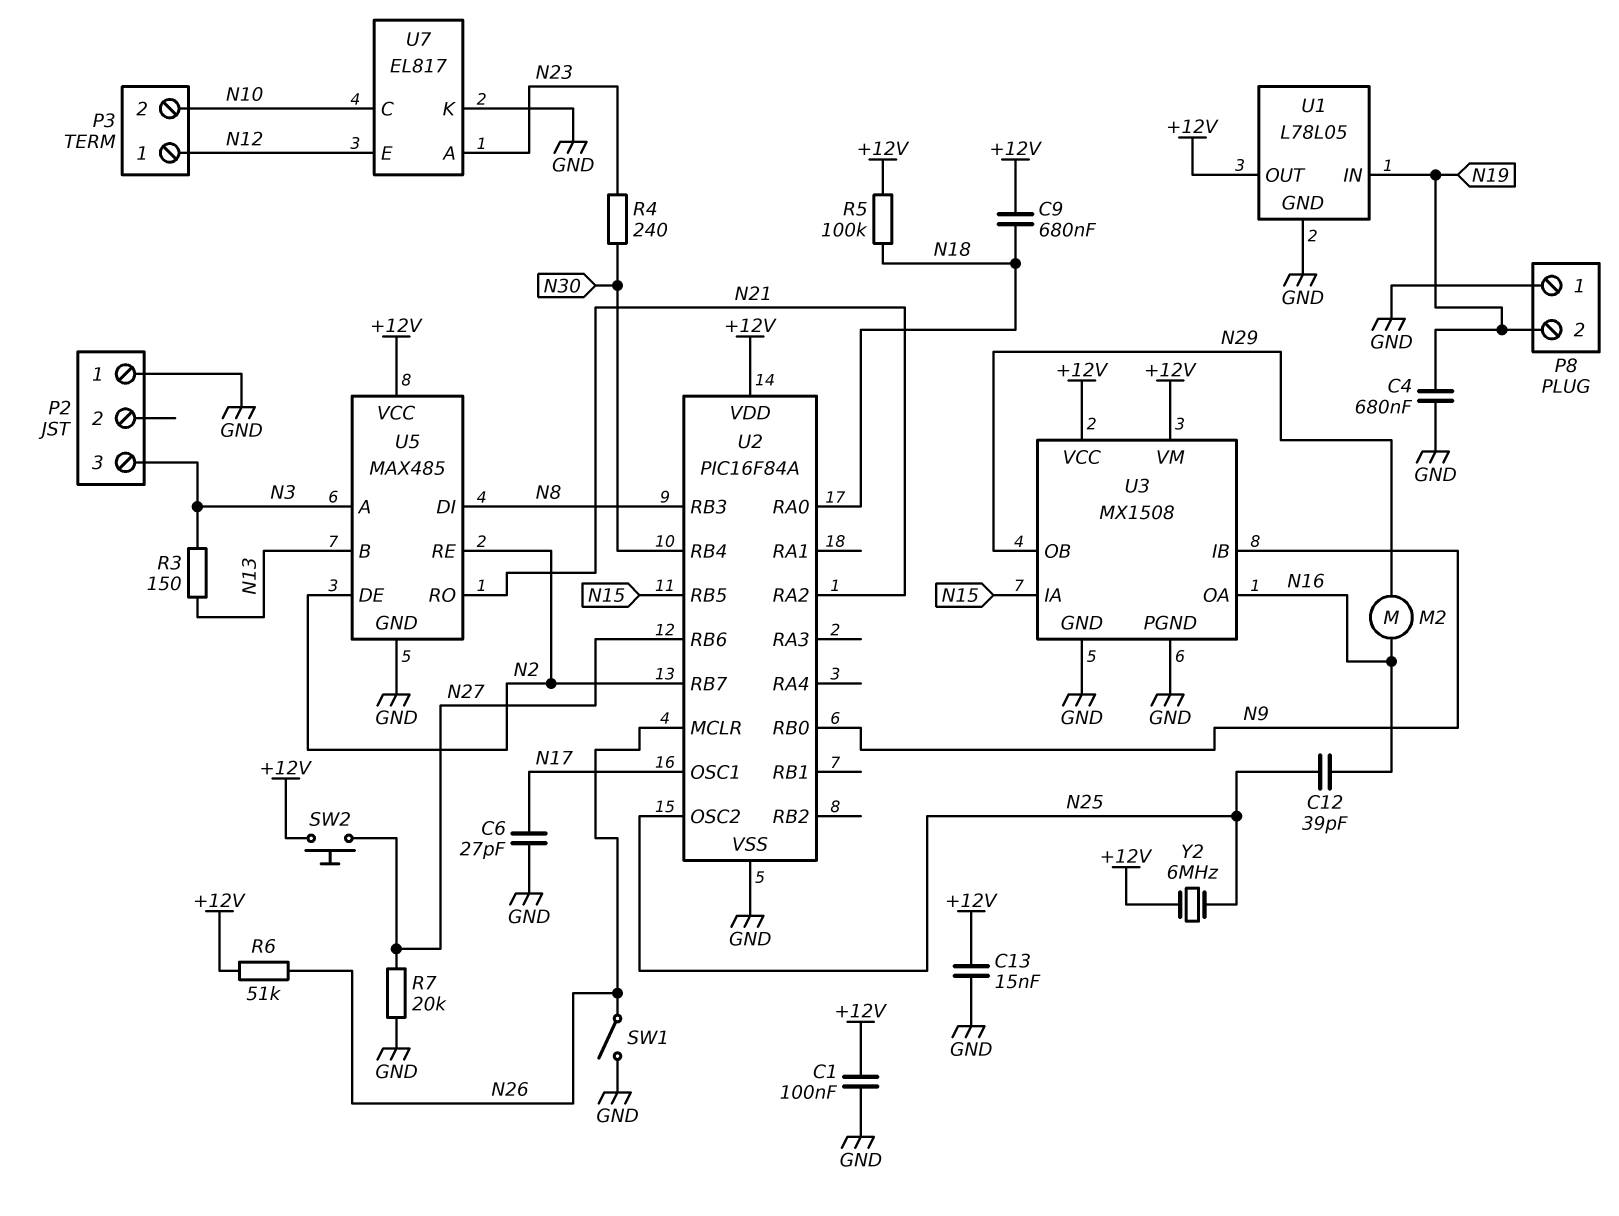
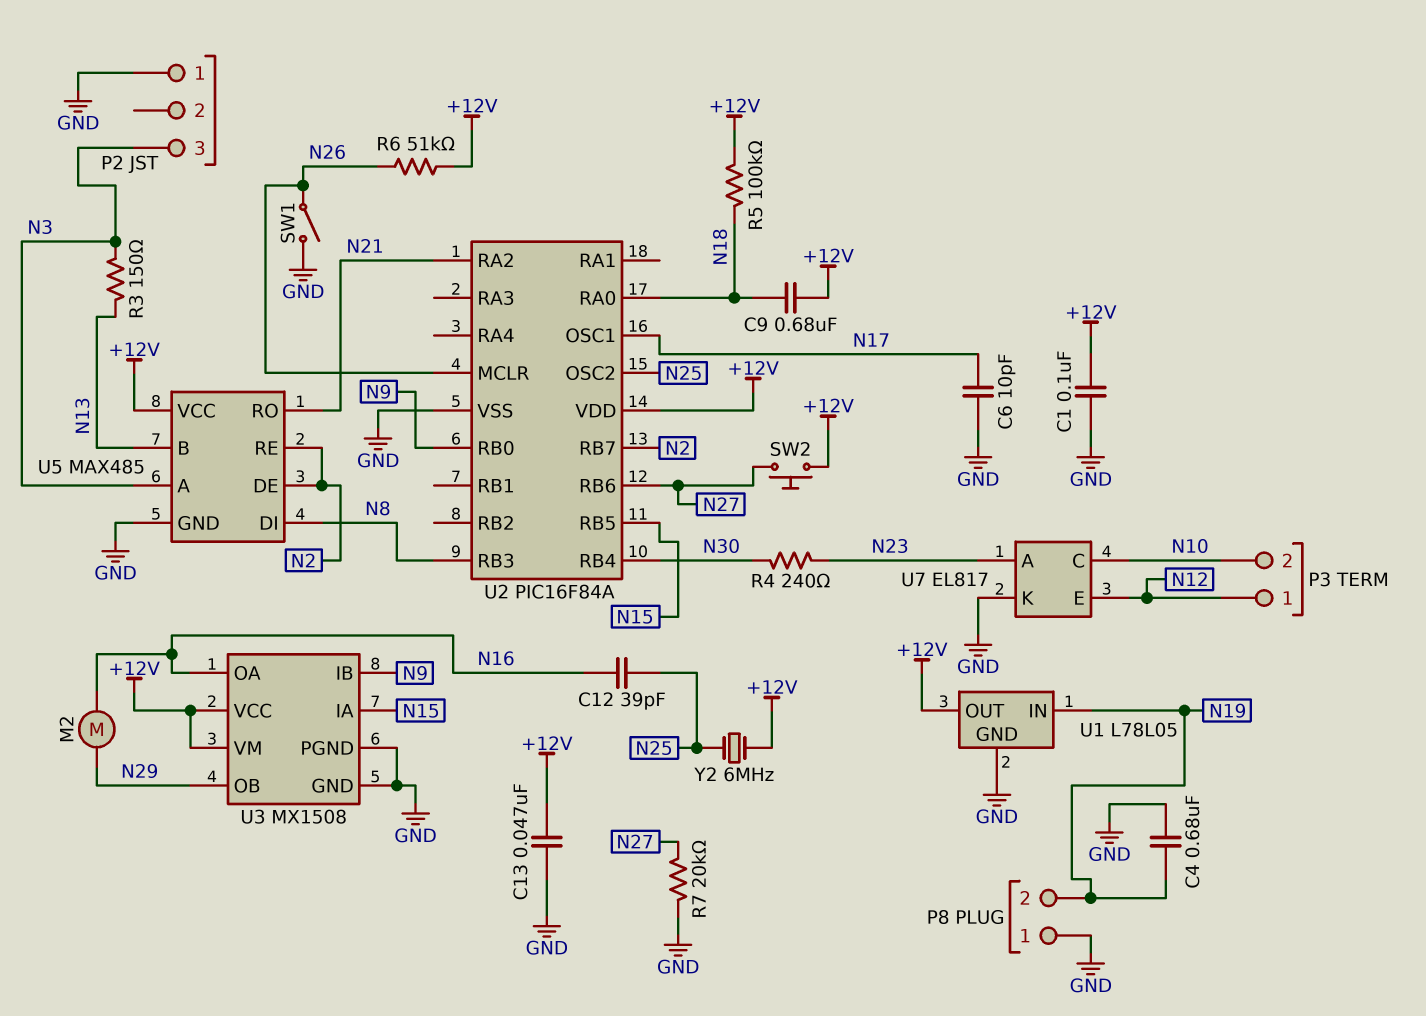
C6: 27pF (GND, N17) -> 10pF (GND, N17)
C13: 15nF (+12V, GND) -> 47nF (+12V, GND)

